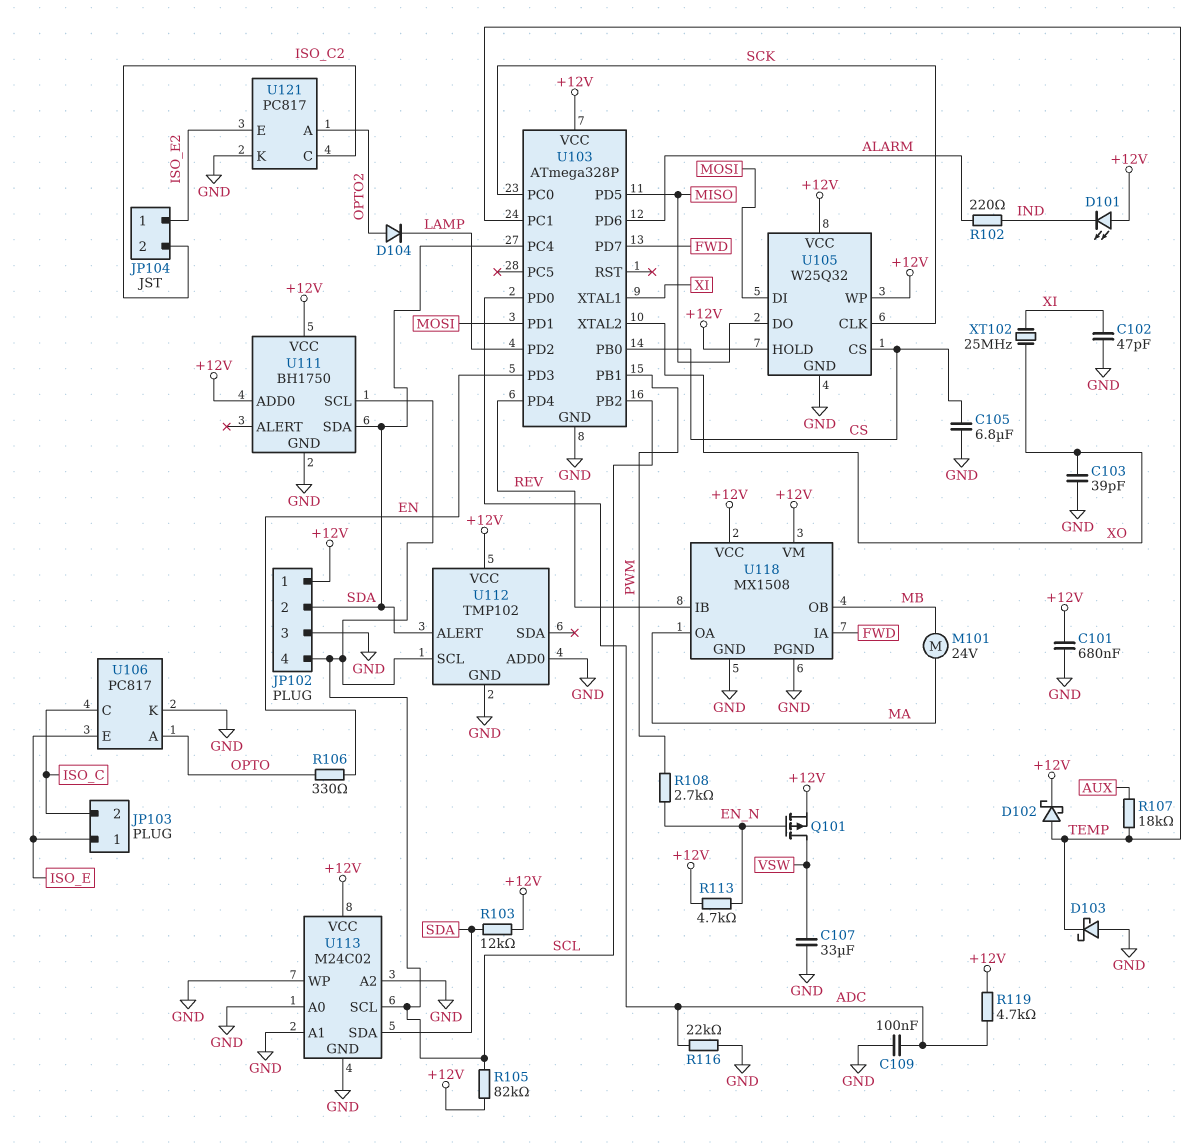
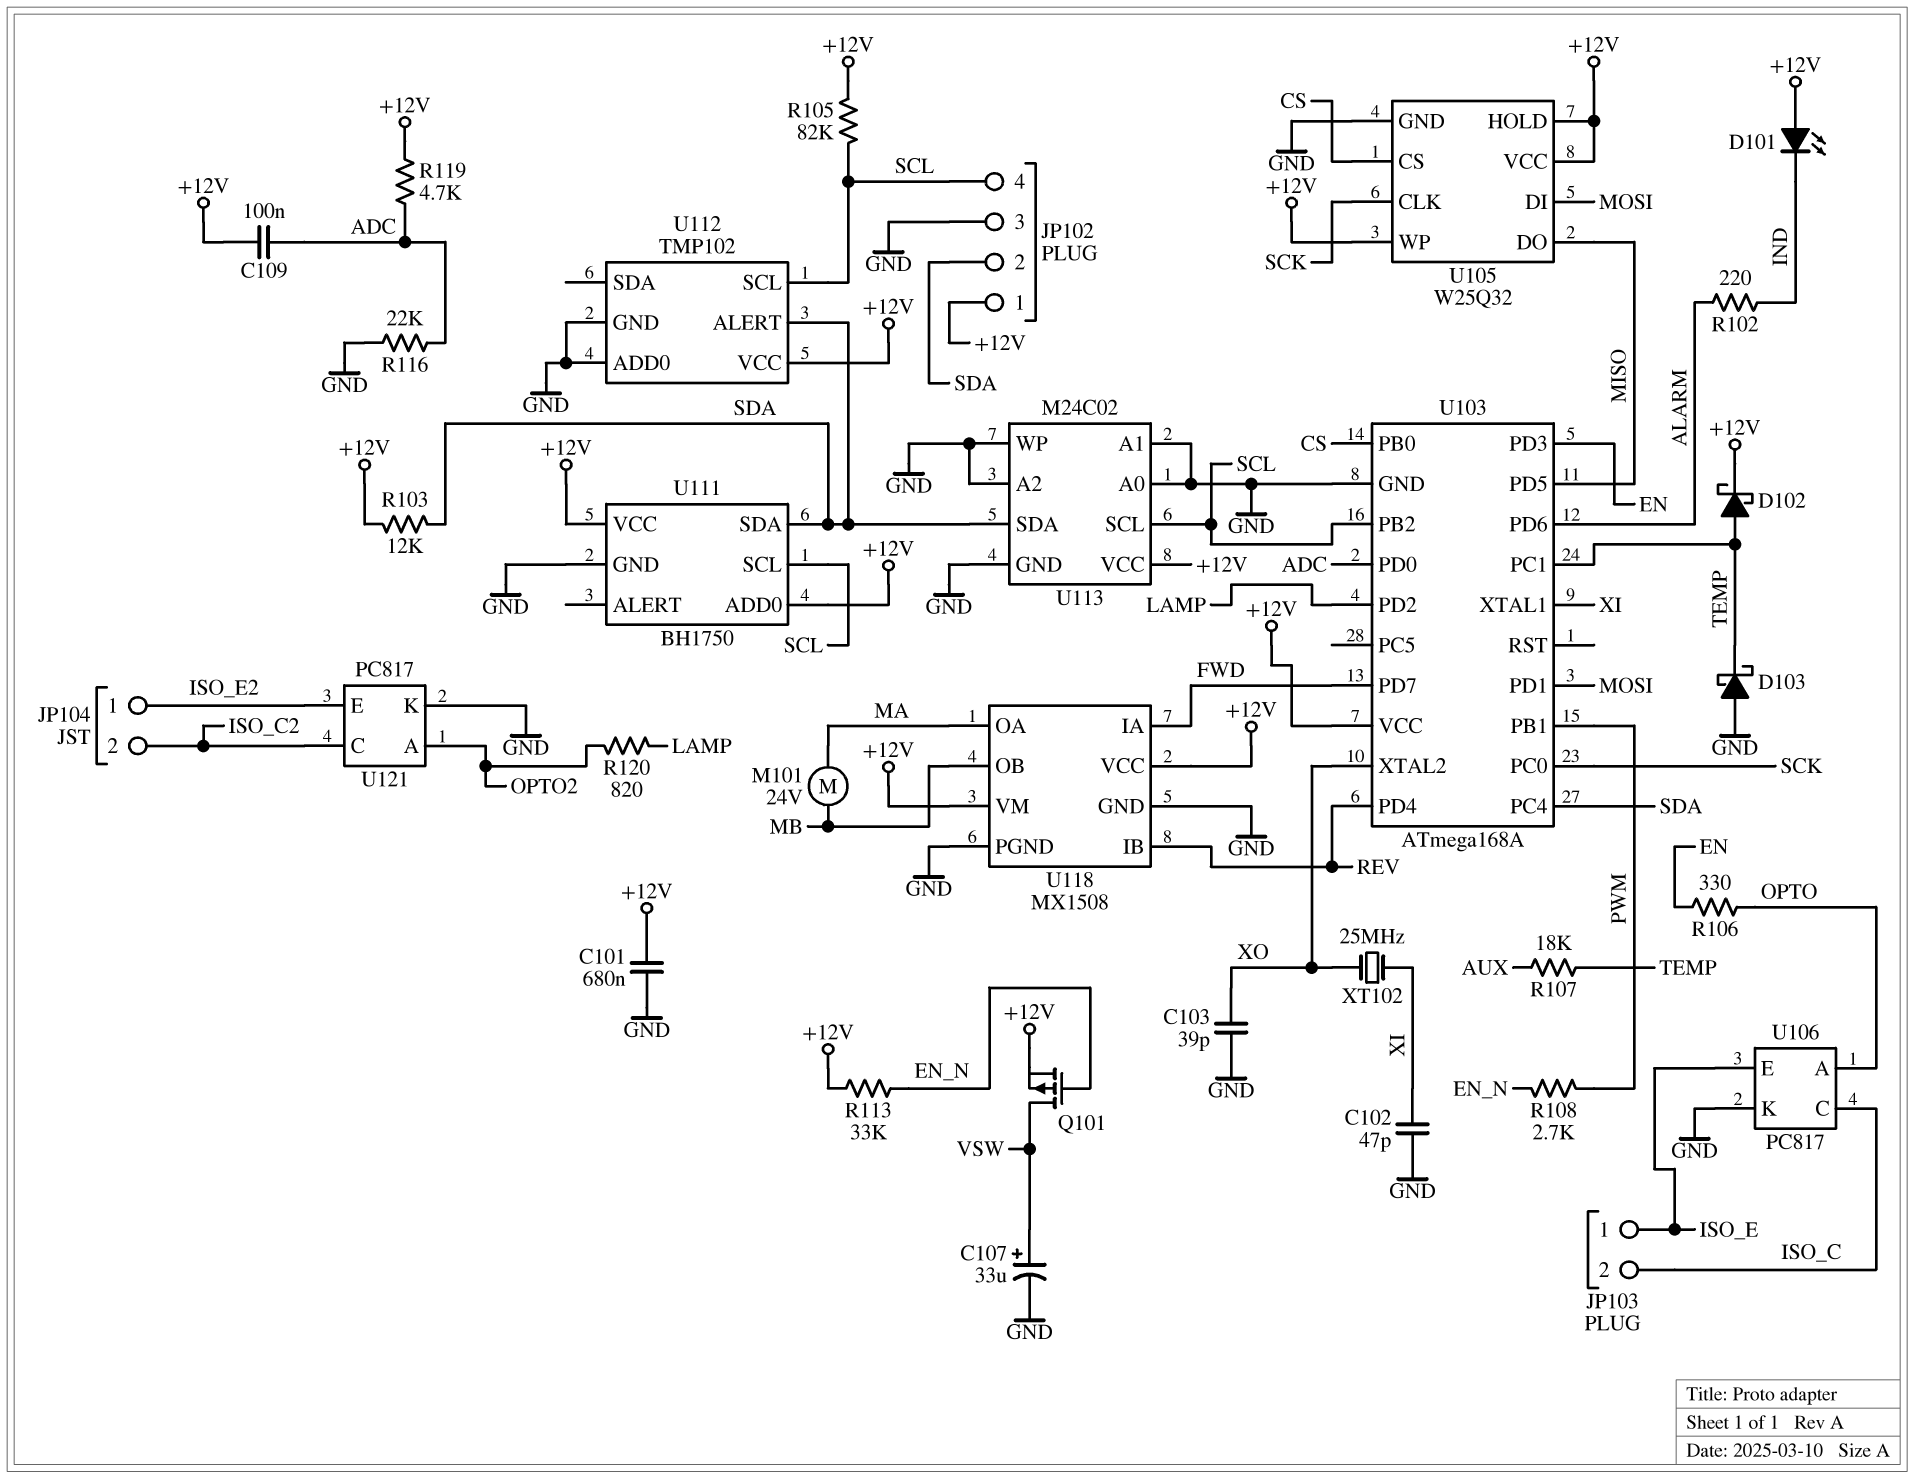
C105: 6.8uF (CS, GND) -> none
C107: 33uF (GND, VSW) -> 33uF (plus VSW, minus GND)
C109: 100nF (ADC, GND) -> 100nF (+12V, ADC)
D104: diode (A OPTO2, K LAMP) -> none
R113: 4.7k (+12V, EN_N) -> 33k (+12V, EN_N)
R120: none -> 820 (LAMP, OPTO2)
U103: ATmega328P -> ATmega168A

